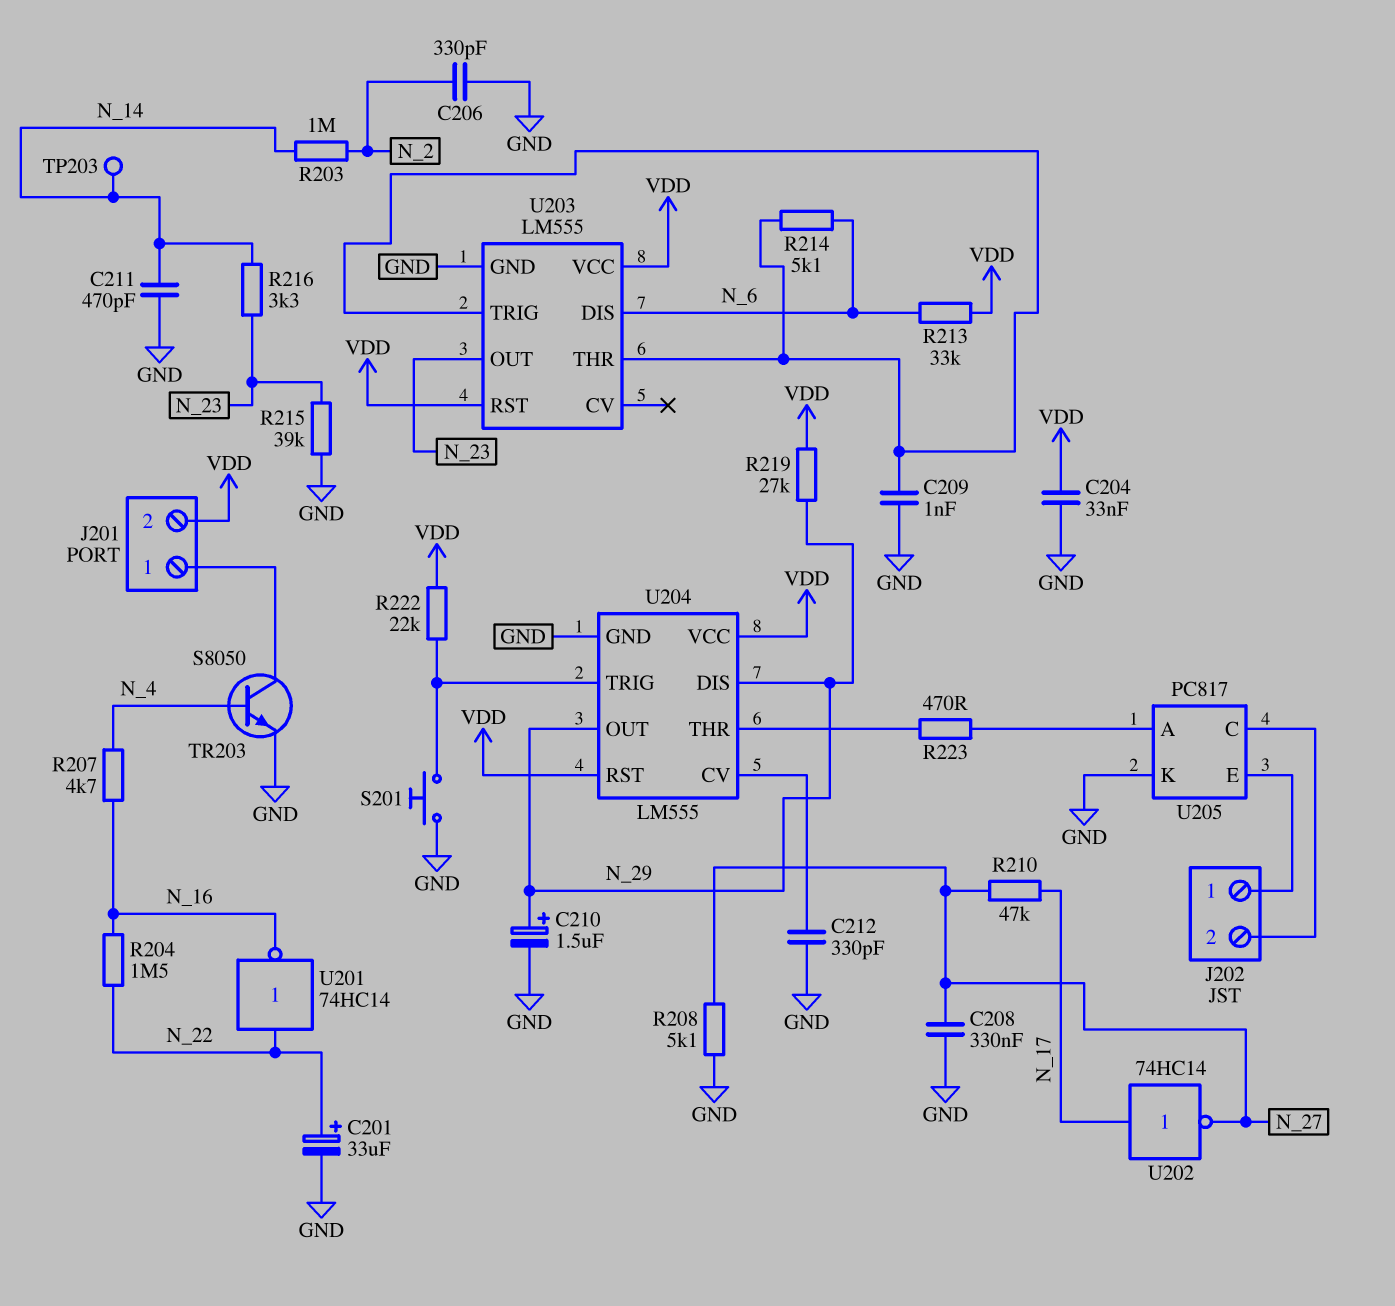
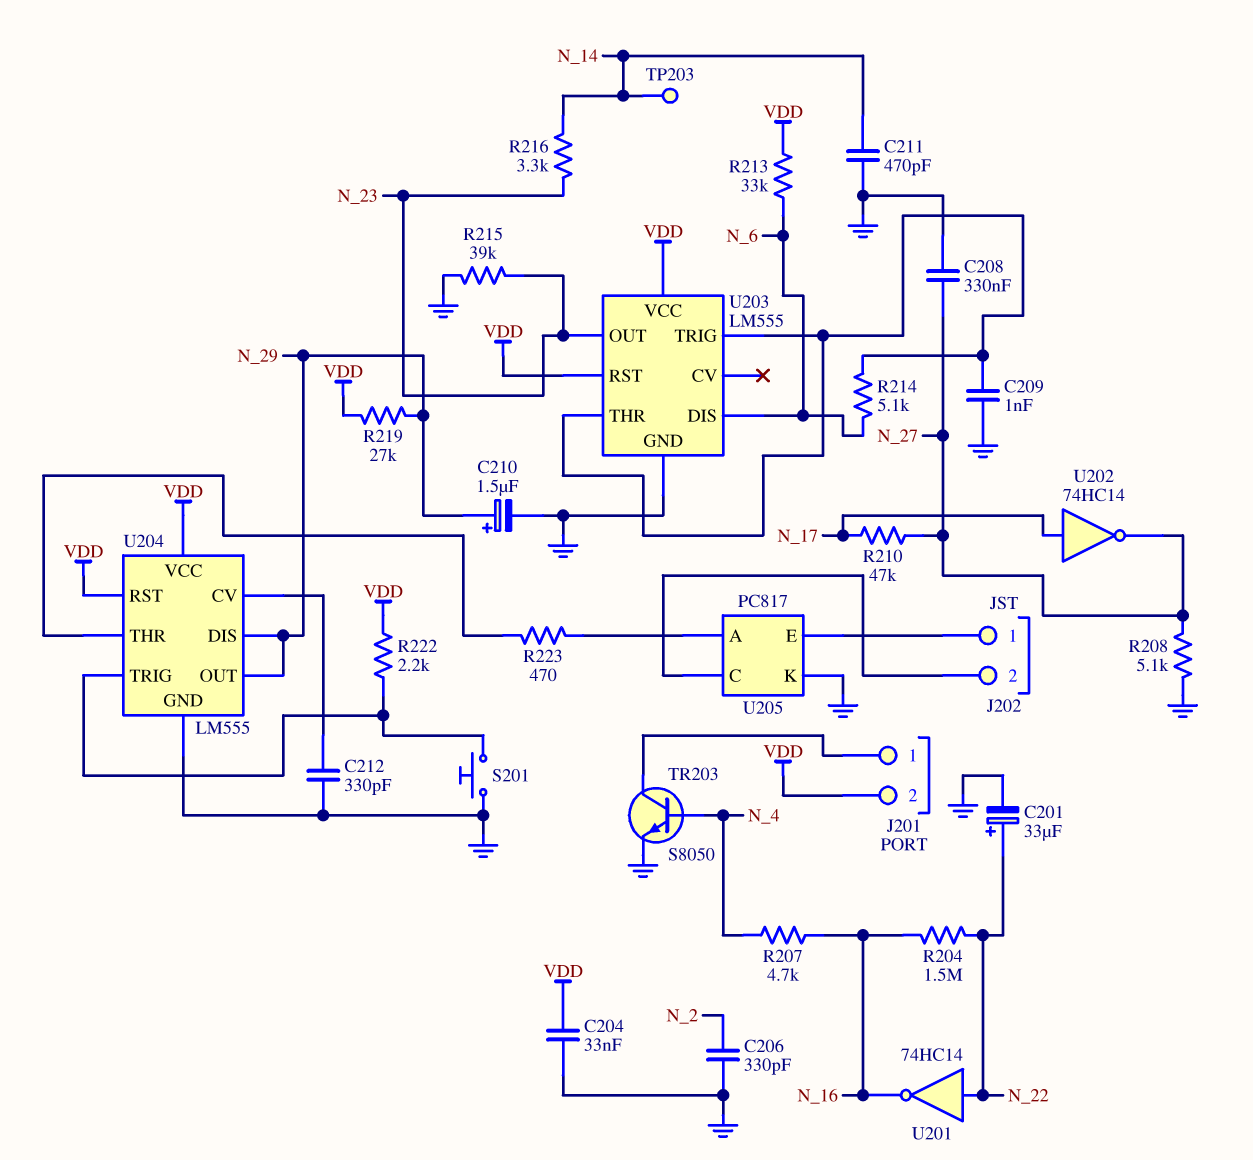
R203: 1M (N_2, N_14) -> none
R222: 22k (U204/TRIG, VDD) -> 2.2k (U204/TRIG, VDD)

